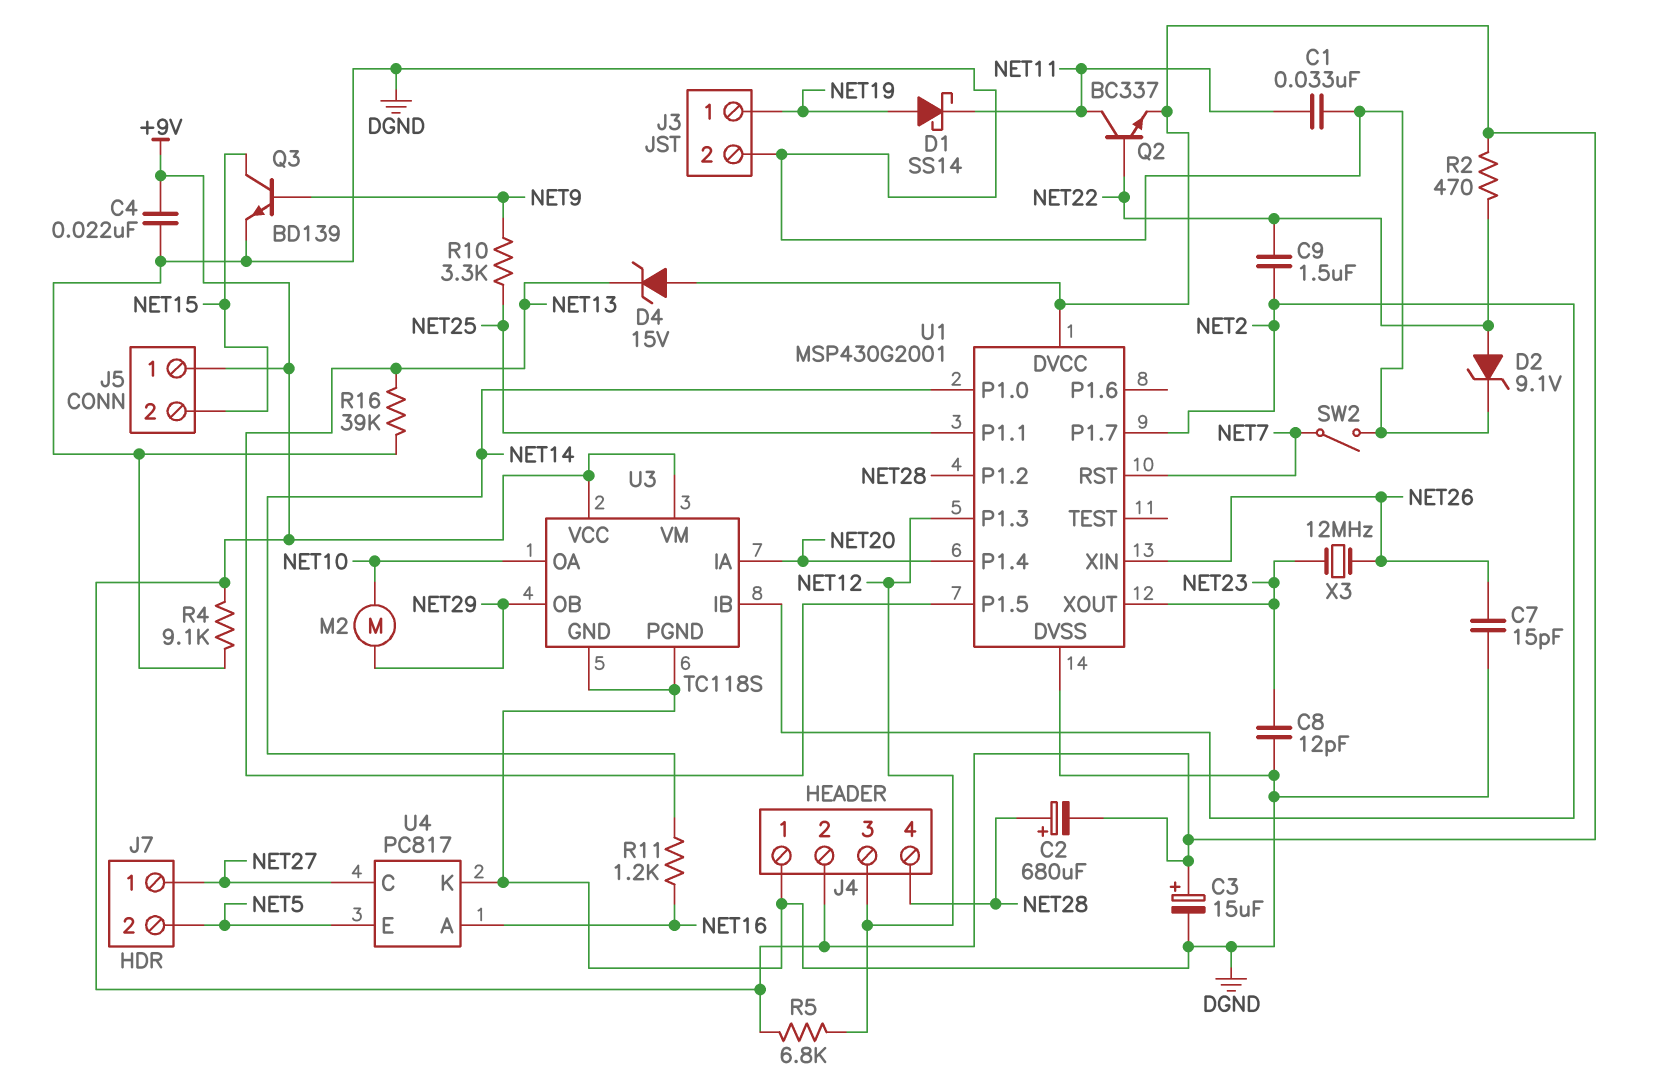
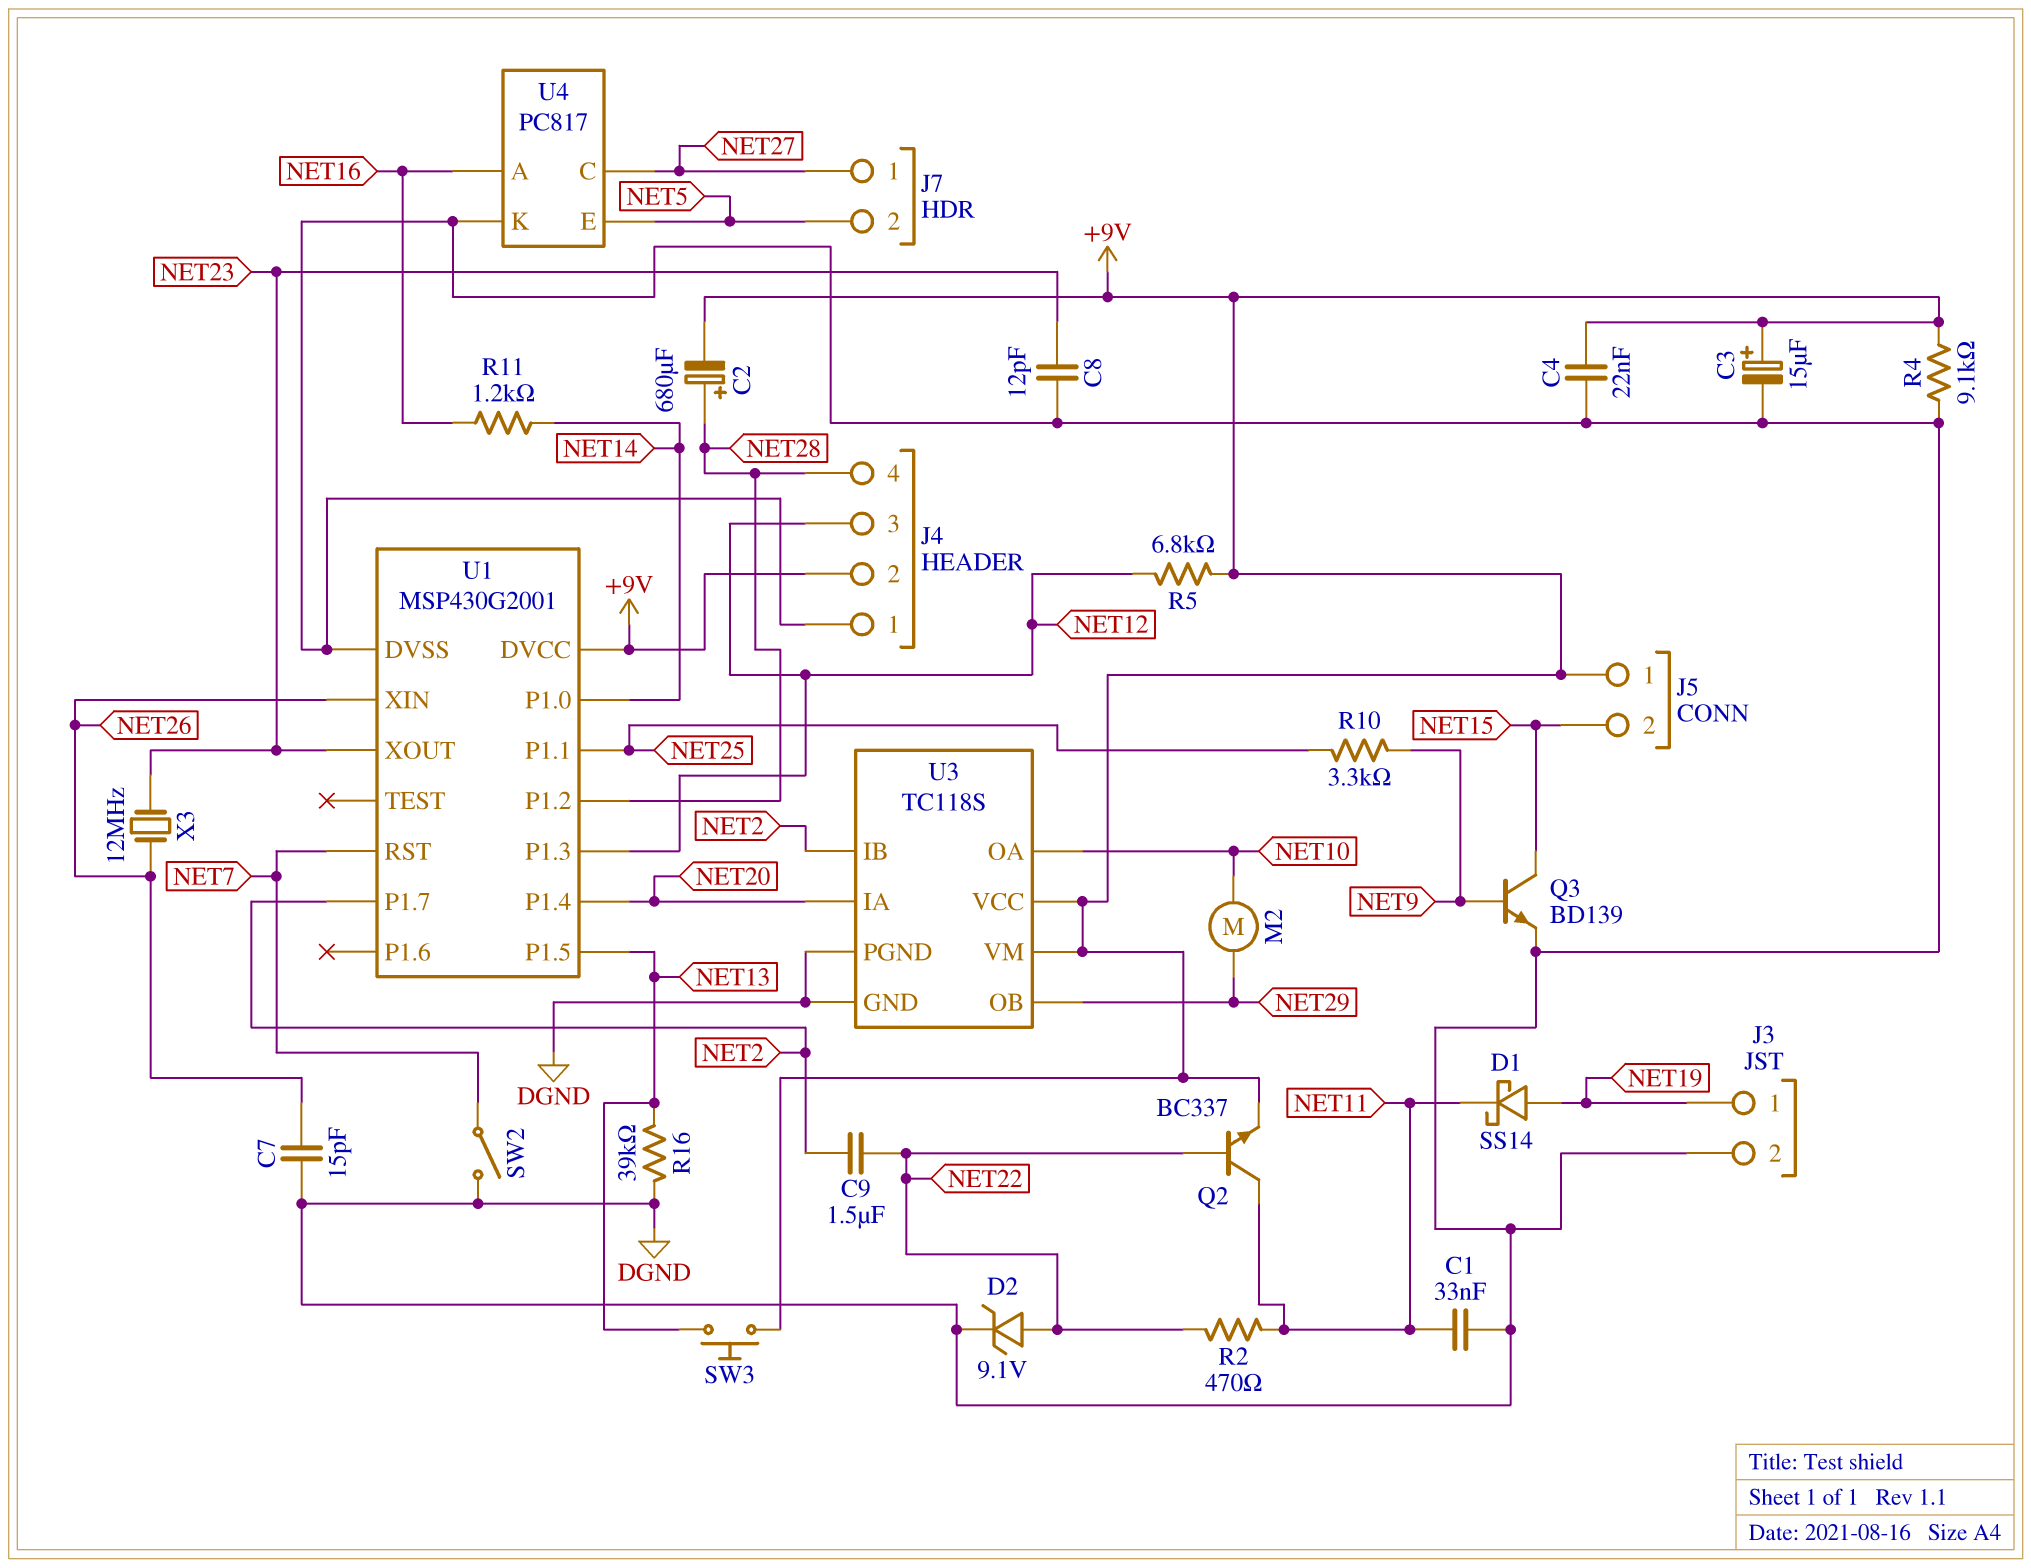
D4: zener 15V (A +9V, K NET13) -> none
R2: 470 (+9V, NET22) -> 470 (NET11, NET22)
SW3: none -> button (+9V, NET13)

